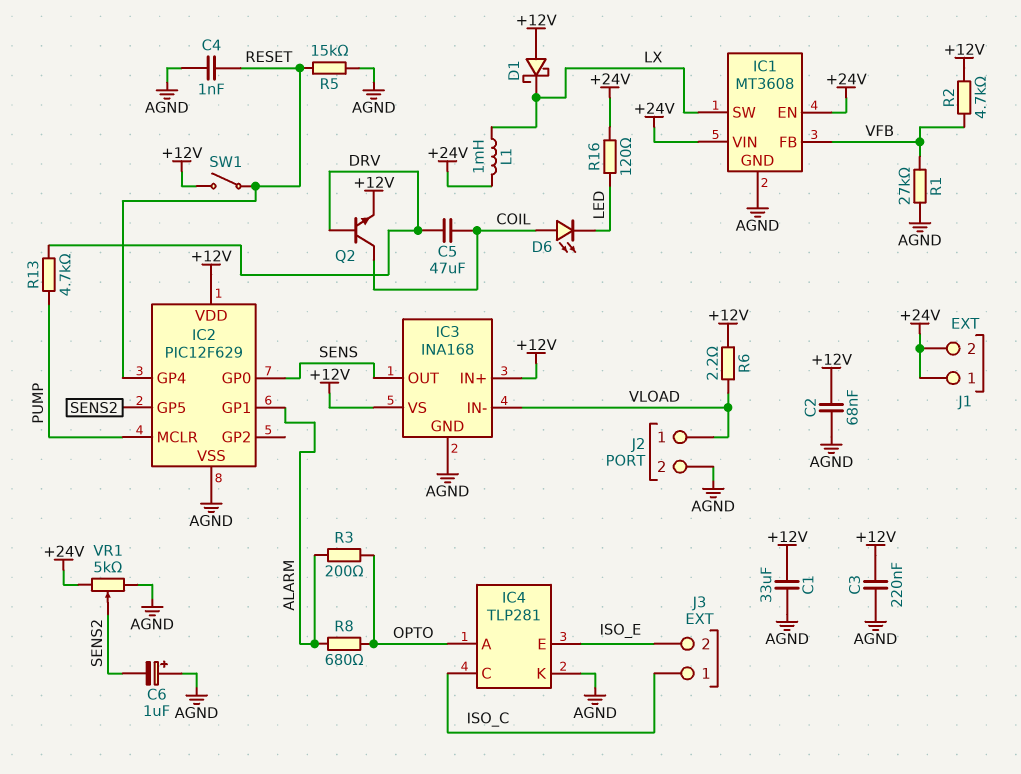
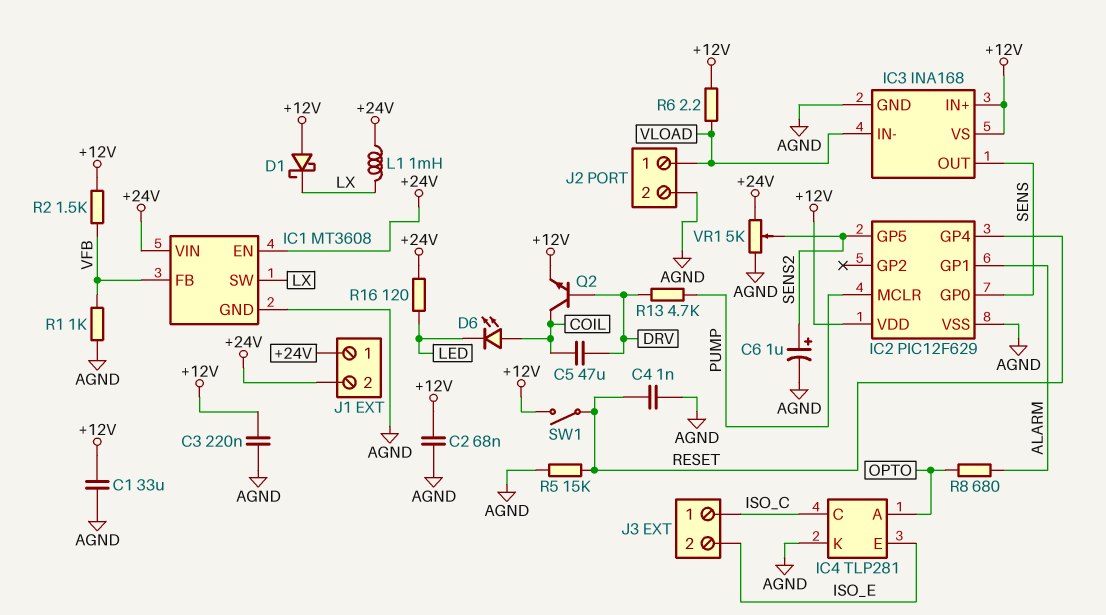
C6: 1uF (plus AGND, minus SENS2) -> 1uF (plus SENS2, minus AGND)
R1: 27k (AGND, VFB) -> 1k (AGND, VFB)
R2: 4.7k (+12V, VFB) -> 1.5k (+12V, VFB)
R3: 200 (ALARM, OPTO) -> none

